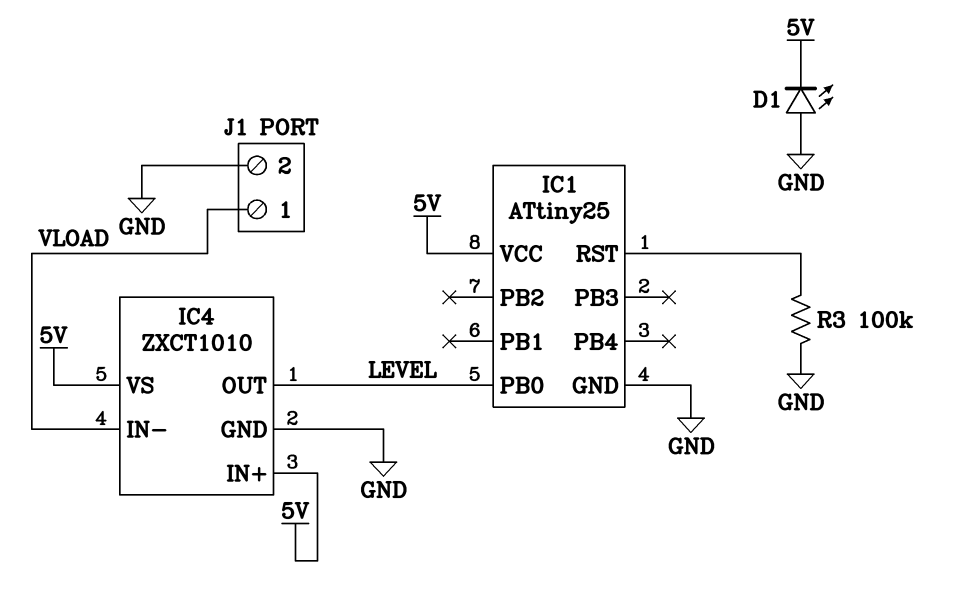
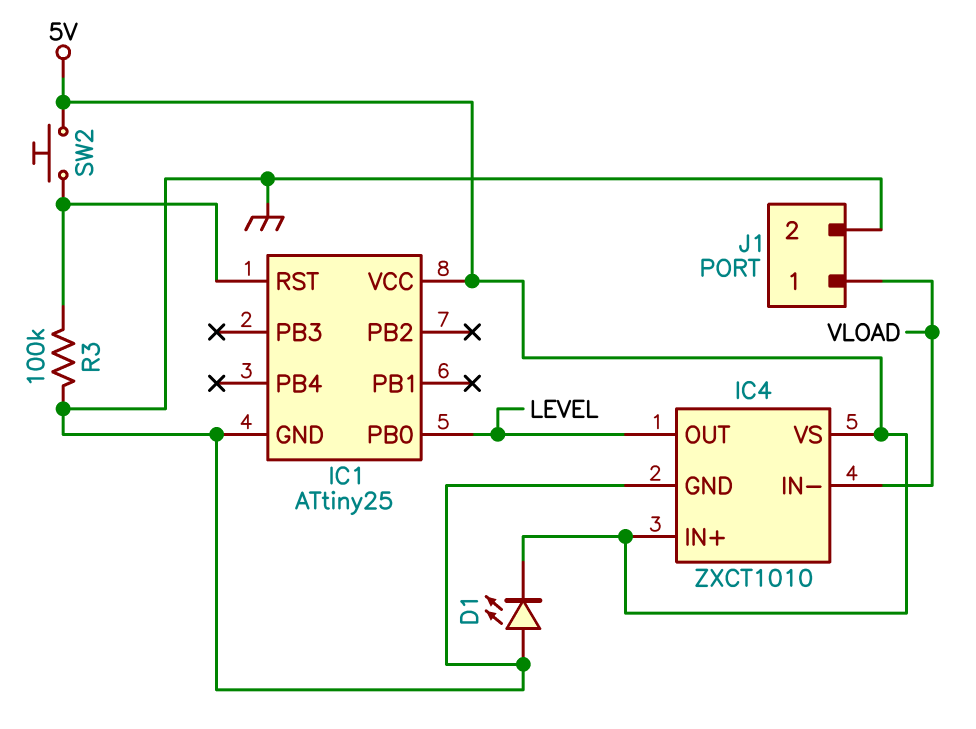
SW2: none -> button (5V, IC1/RST)

